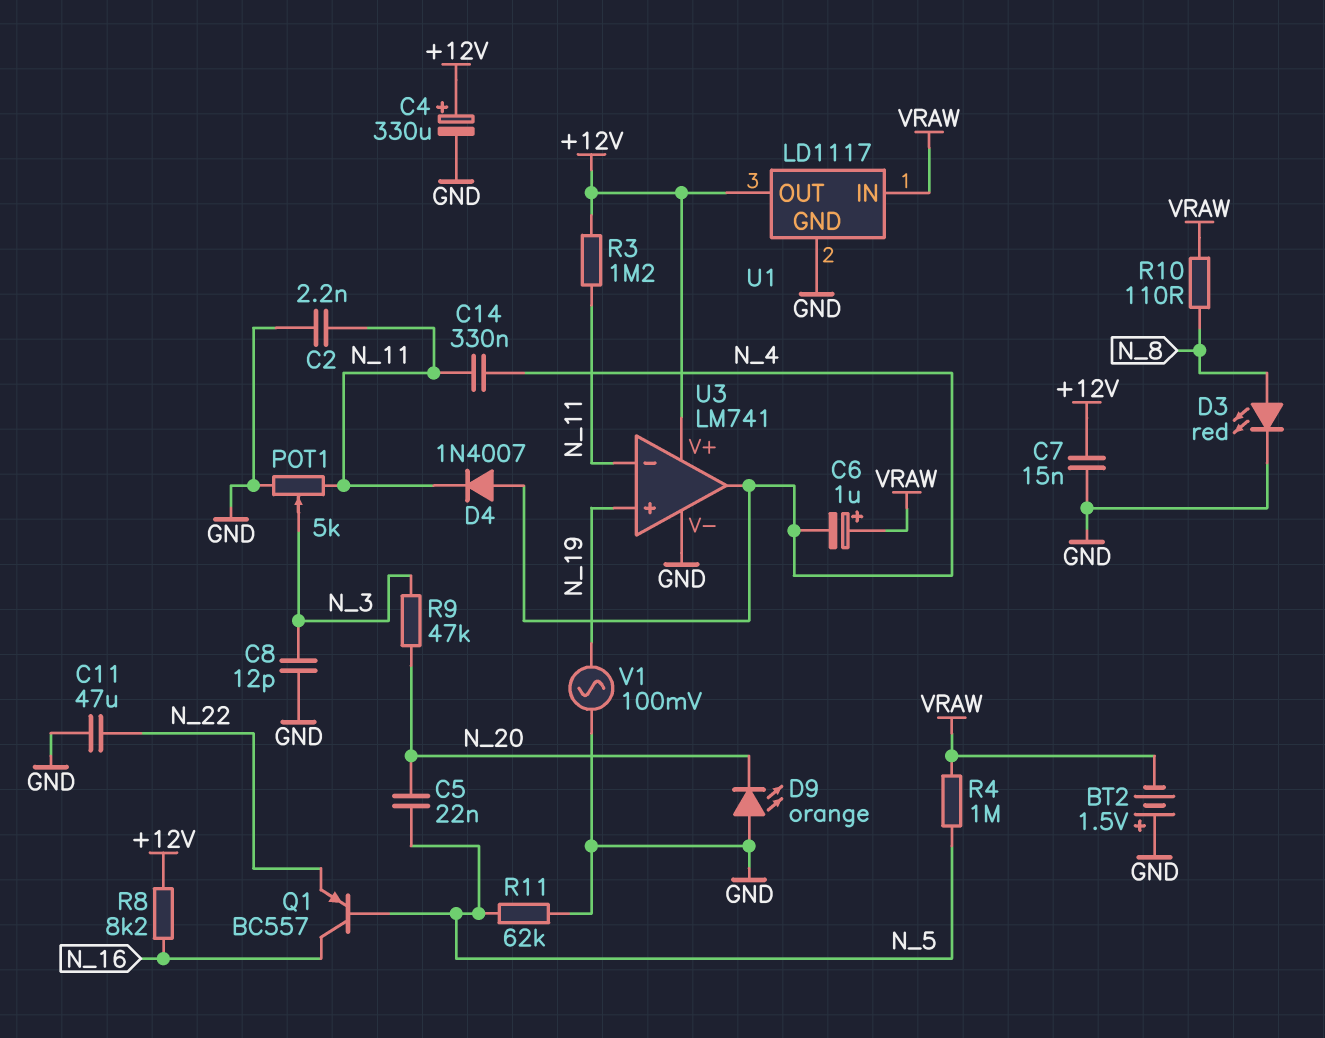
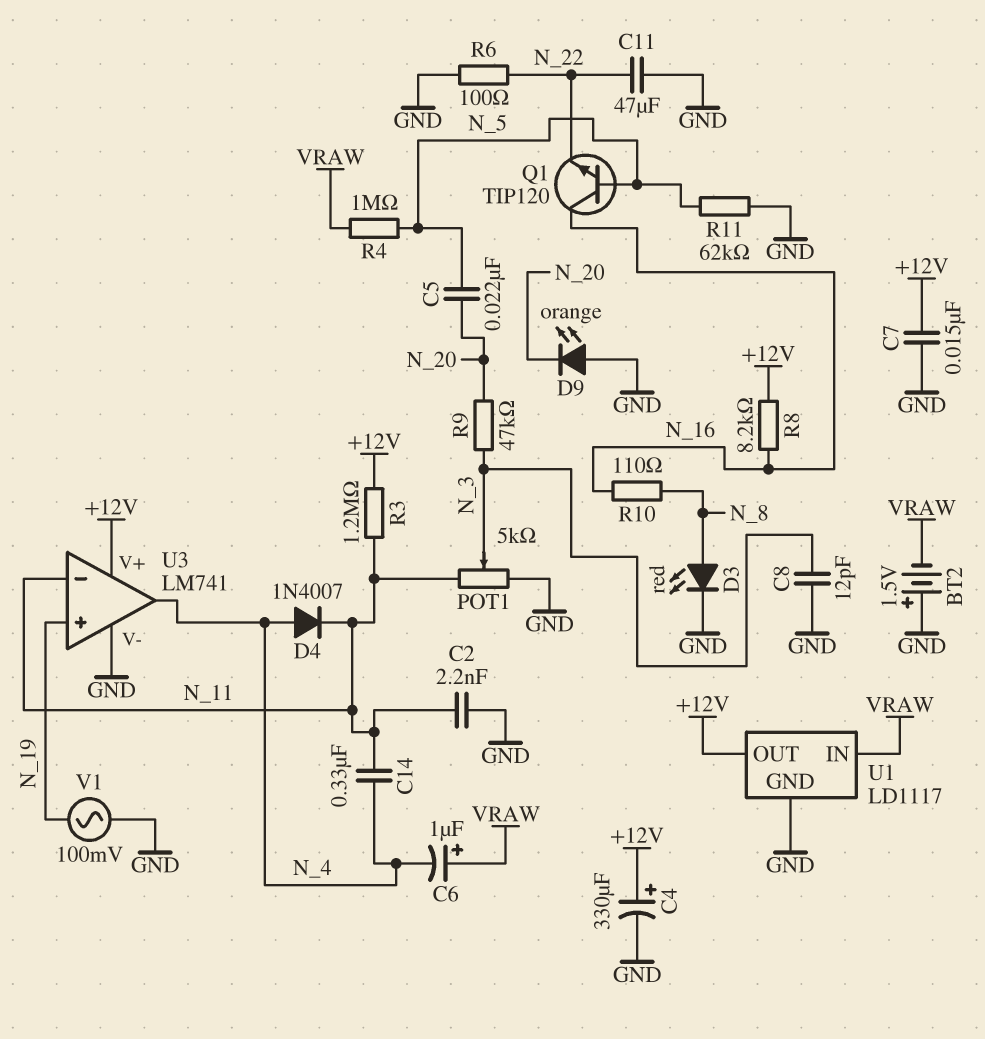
Q1: PNP BC557 (B N_5, C N_16, E N_22) -> NPN TIP120 (B N_5, C N_16, E N_22)
R6: none -> 100 (GND, N_22)
R10: 110 (N_8, VRAW) -> 110 (N_8, N_16)

